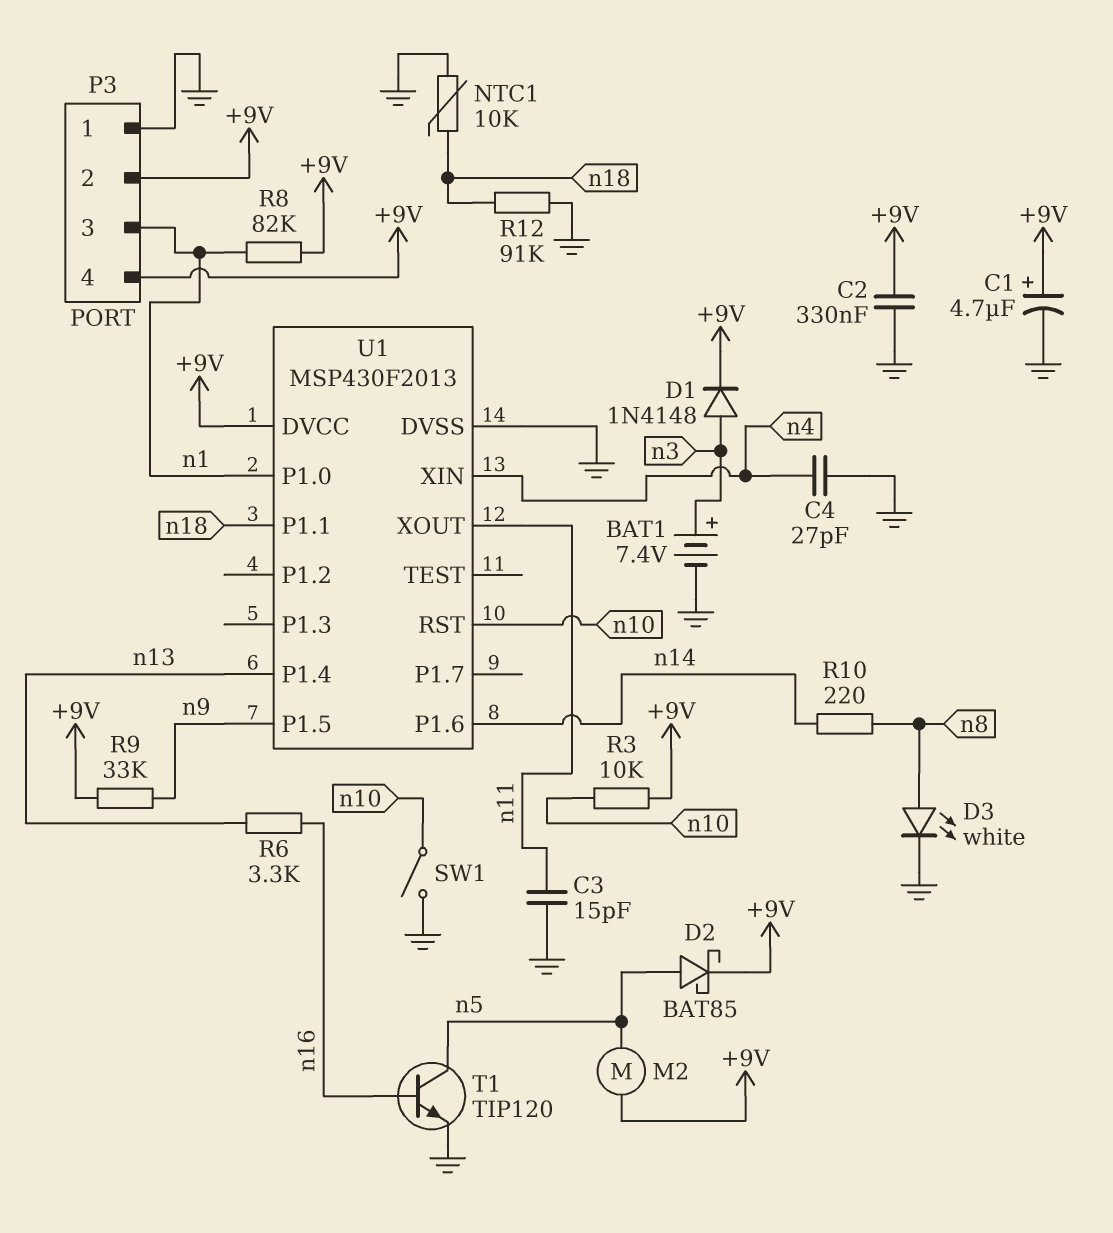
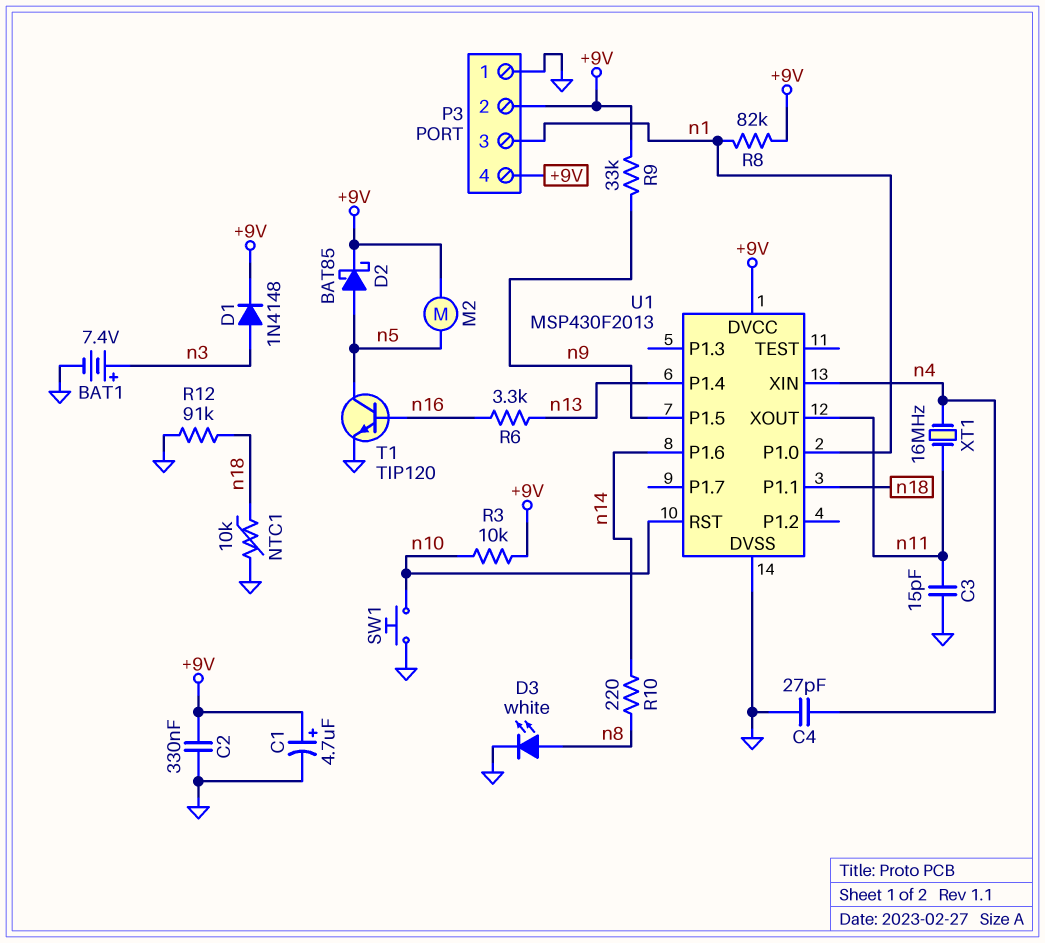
SW1: switch (GND, n10) -> button (GND, n10)
XT1: none -> 16MHz (n4, n11)

